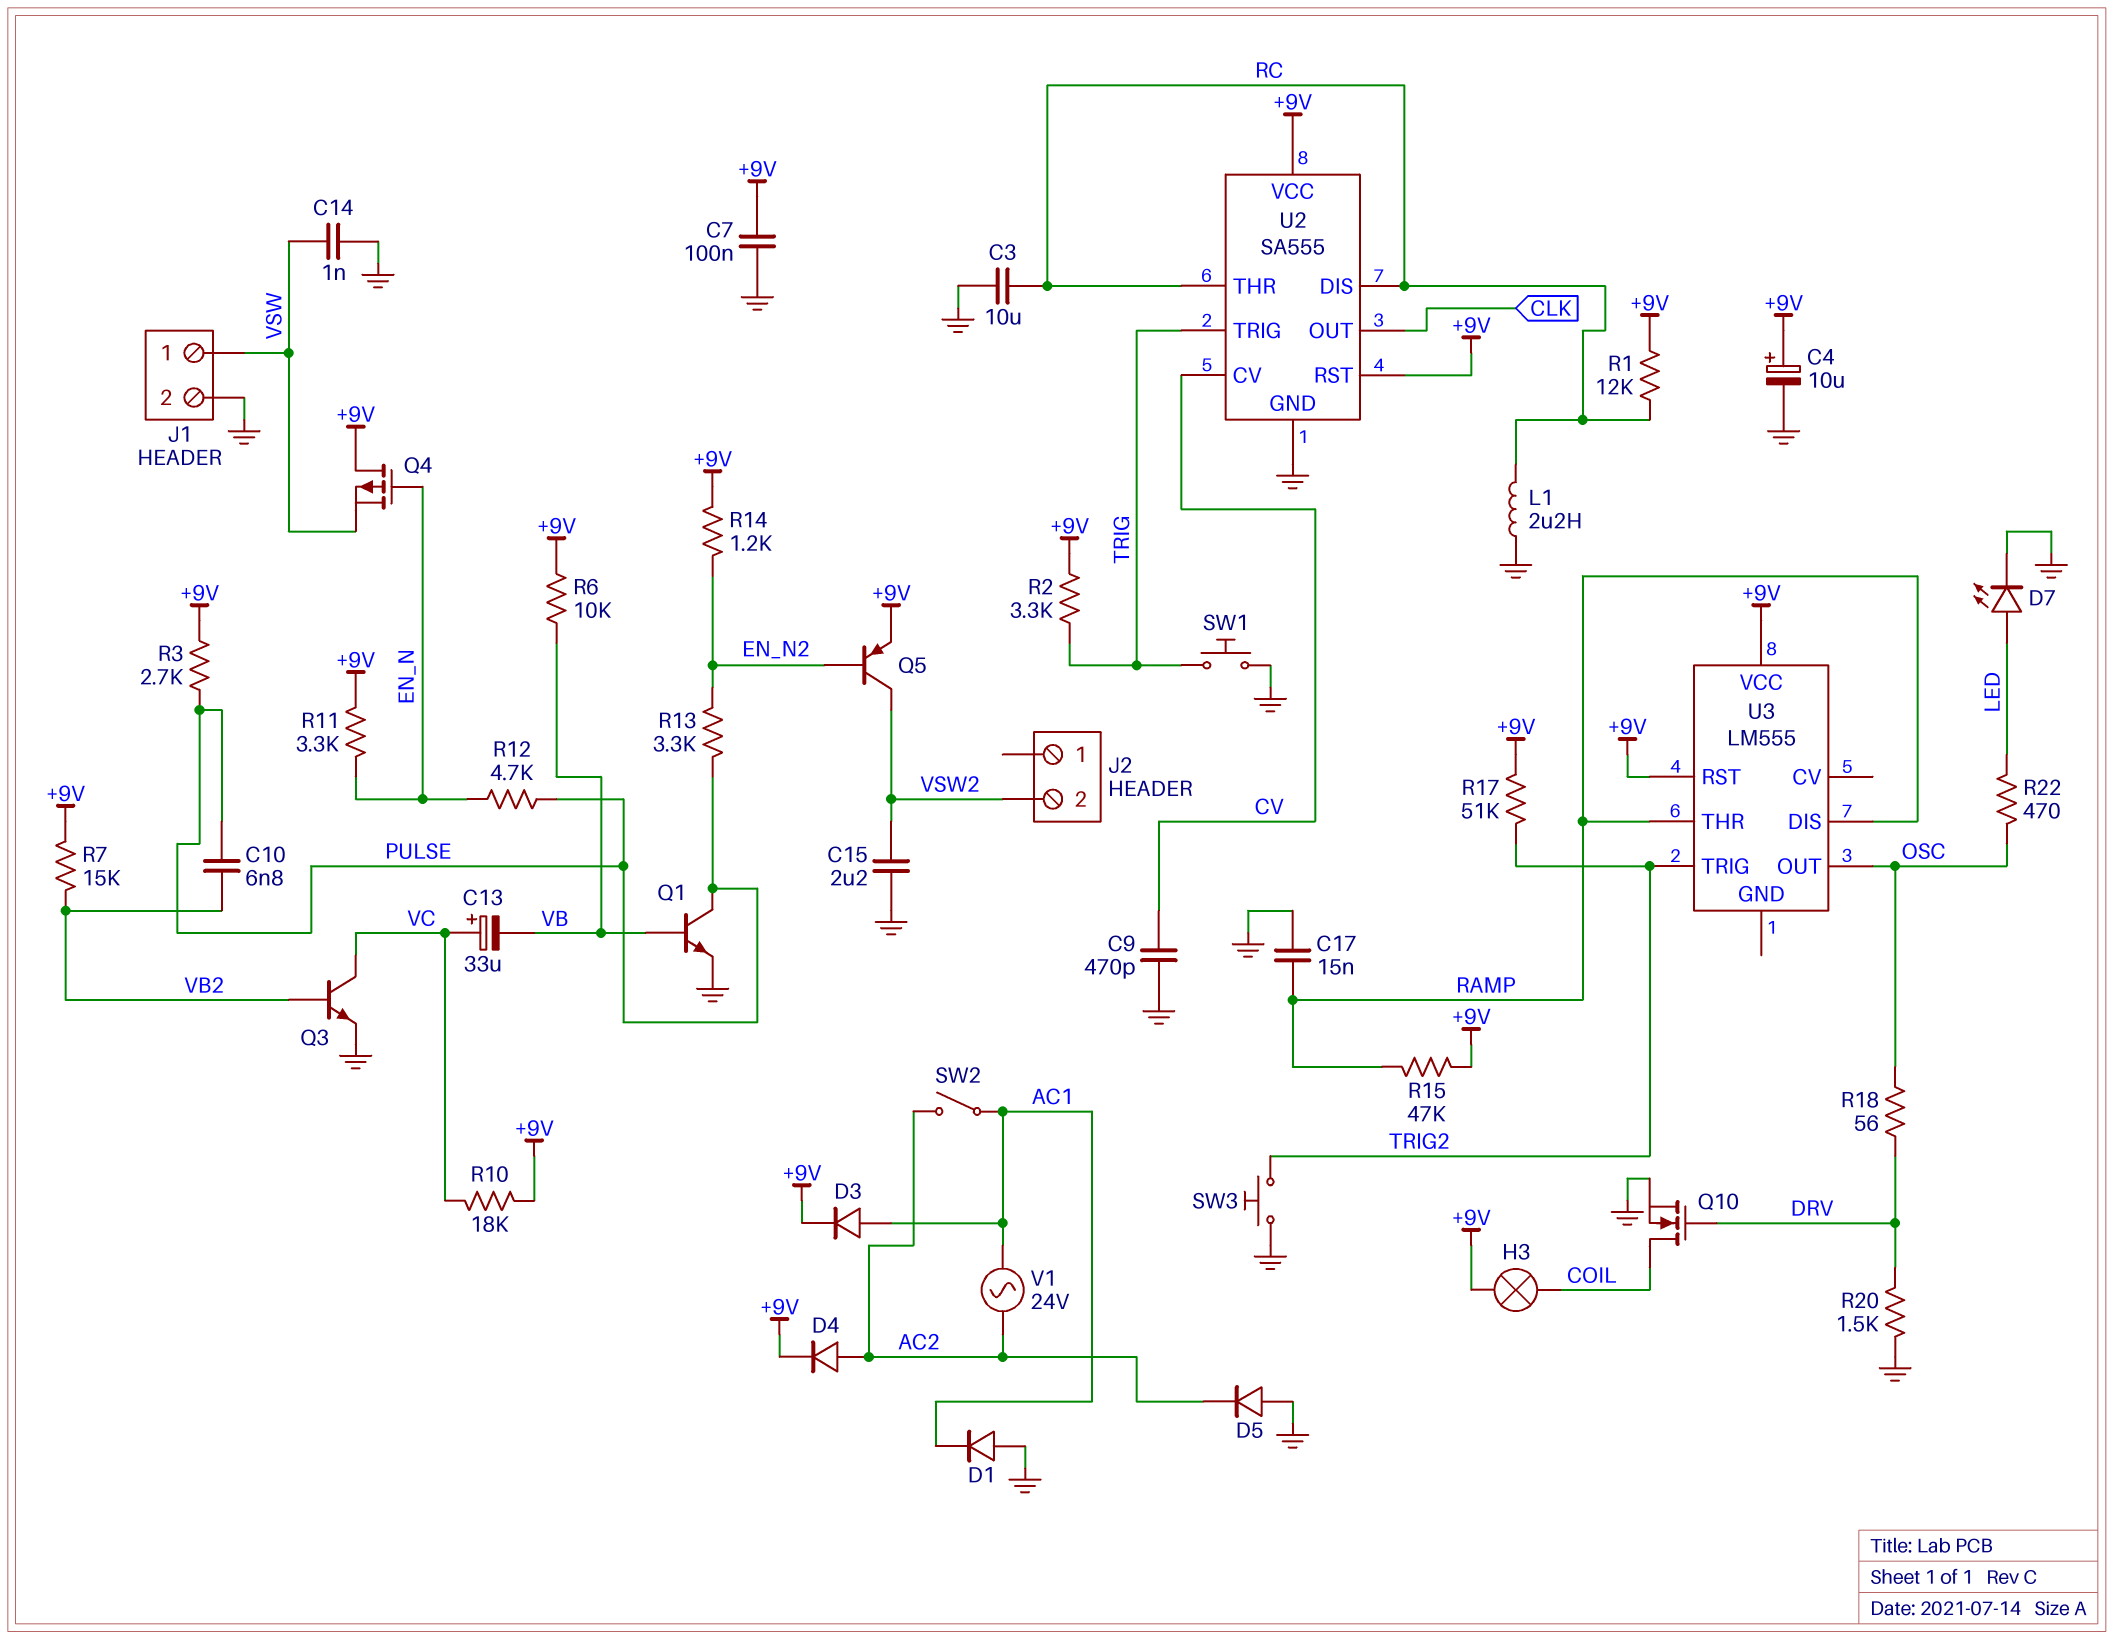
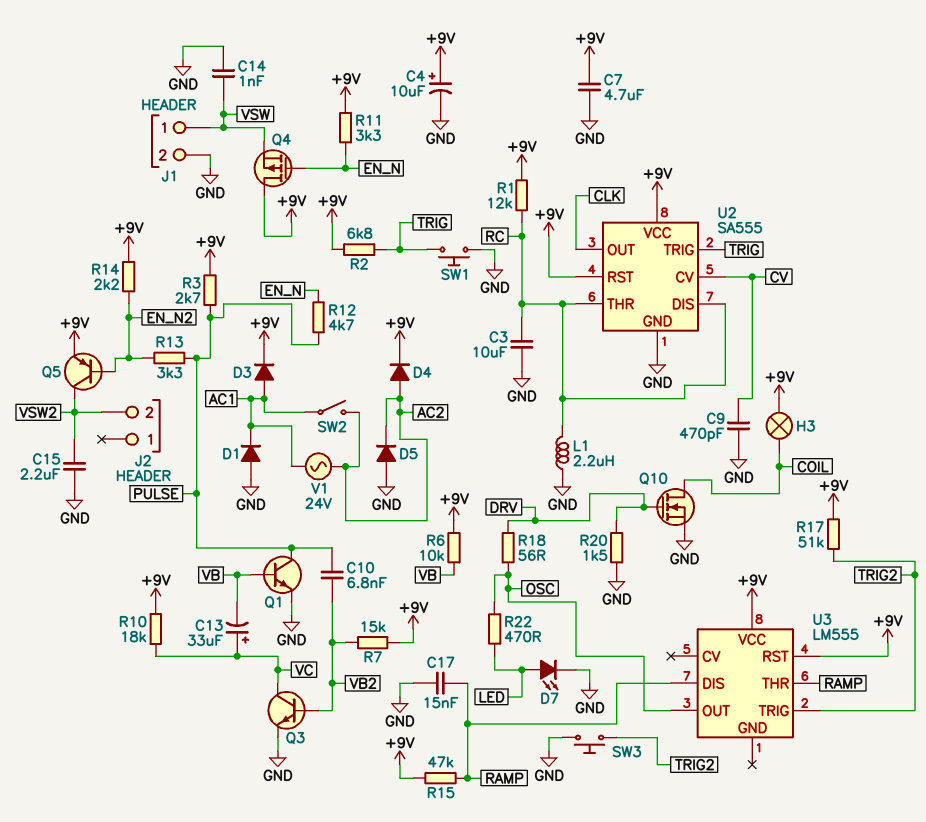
C7: 100nF (+9V, GND) -> 4.7uF (+9V, GND)
R2: 3.3k (+9V, TRIG) -> 6.8k (+9V, TRIG)
R14: 1.2k (+9V, EN_N2) -> 2.2k (+9V, EN_N2)

